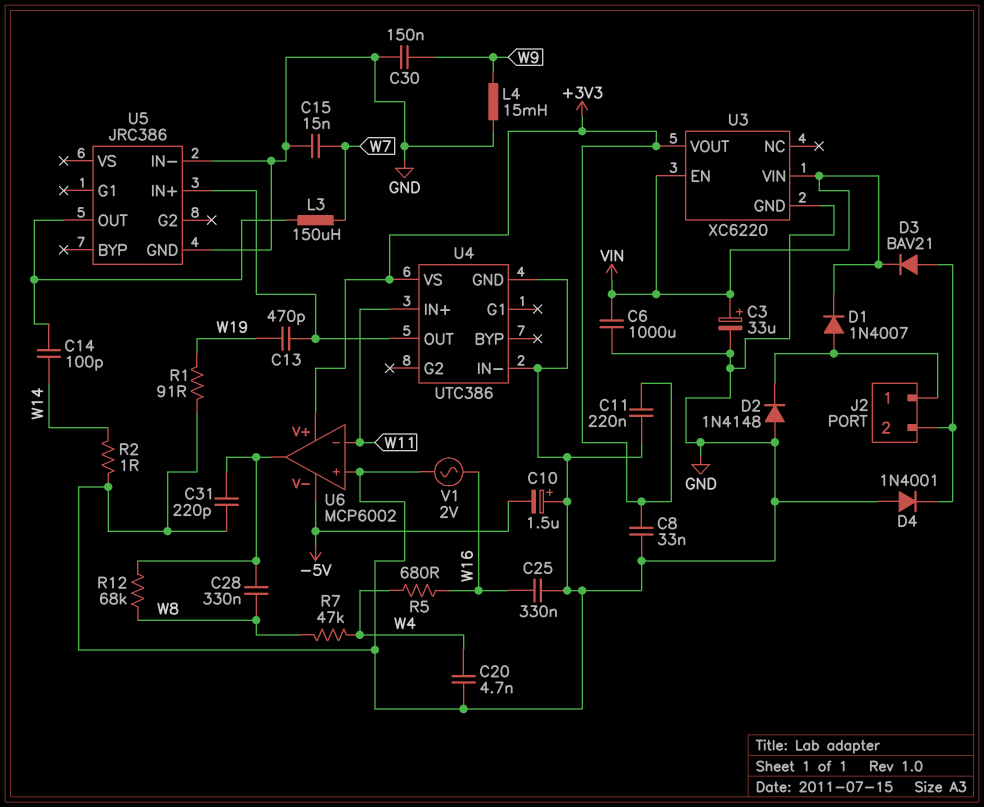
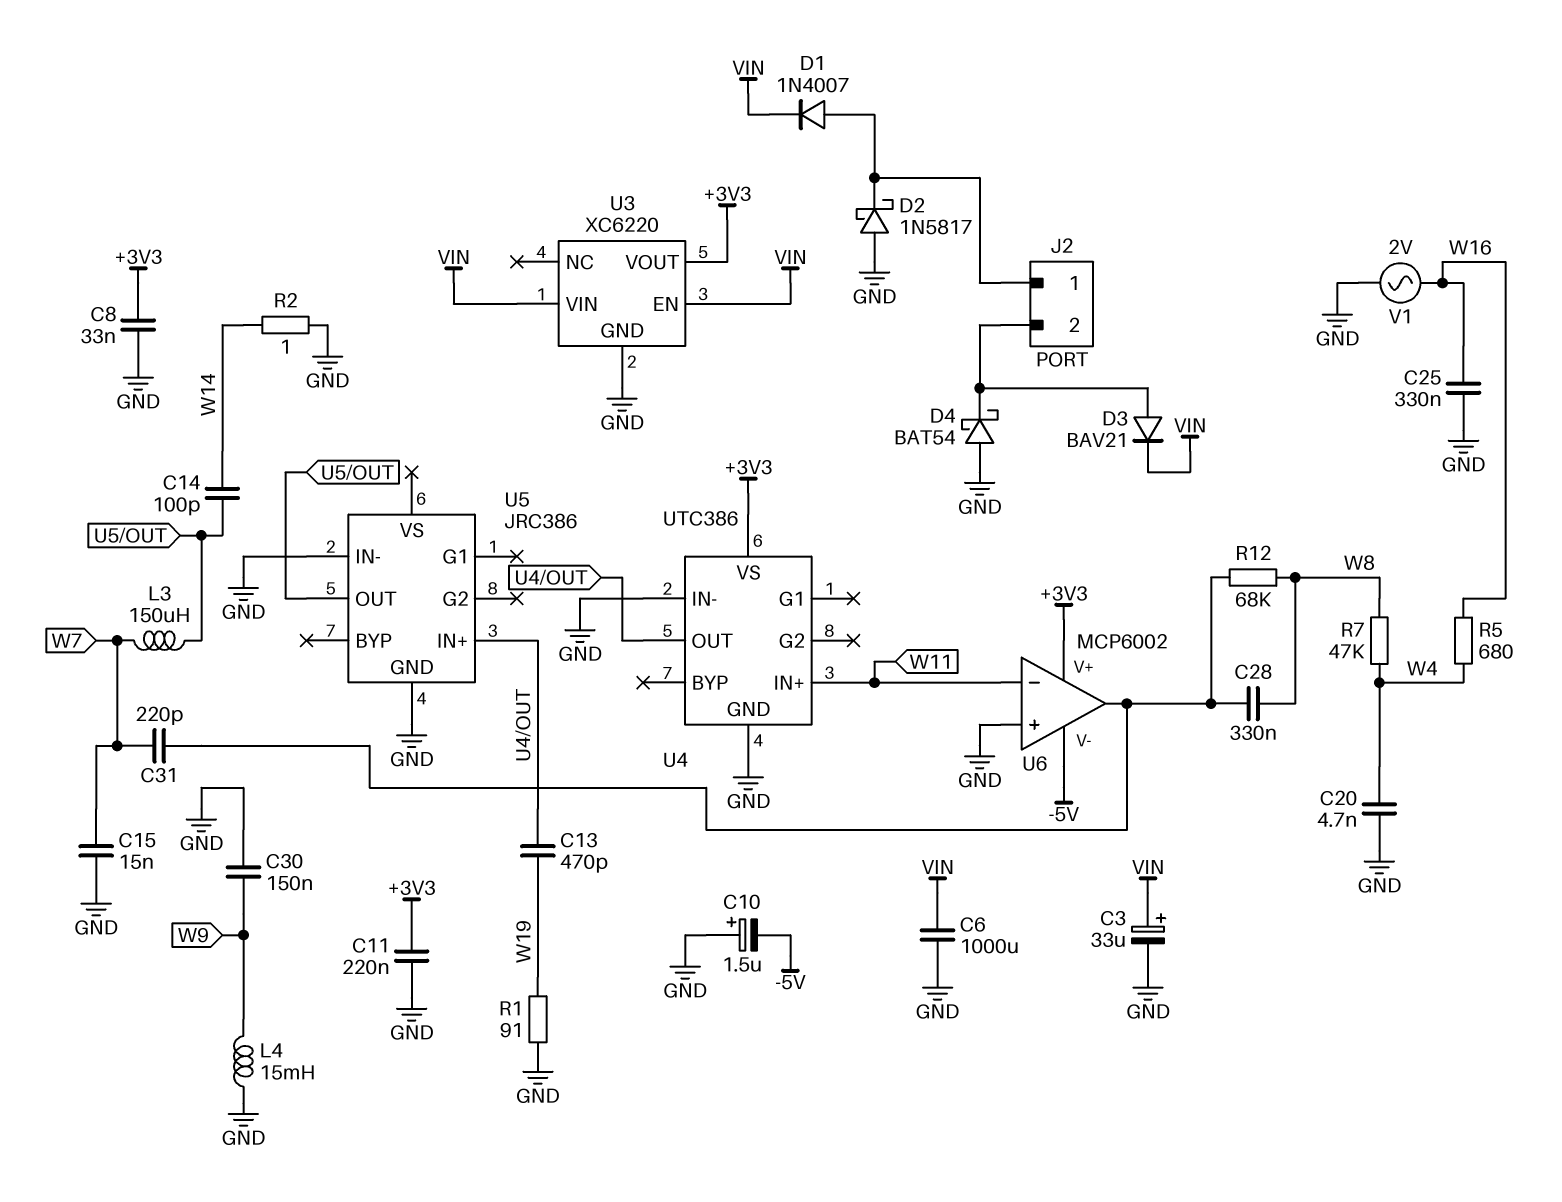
C31: 220pF (GND, U6/out) -> 220pF (U6/out, W7)
D2: diode 1N4148 (A GND, K J2/1) -> schottky 1N5817 (A GND, K J2/1)
D4: diode 1N4001 (A GND, K J2/2) -> schottky BAT54 (A GND, K J2/2)

